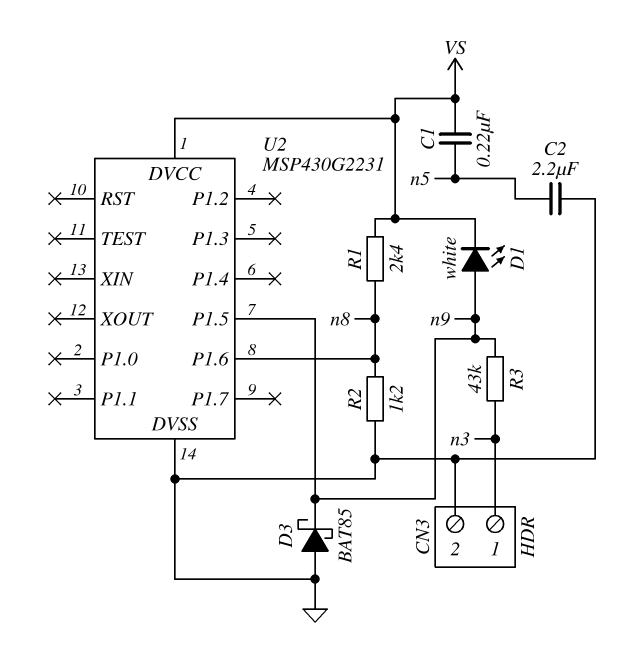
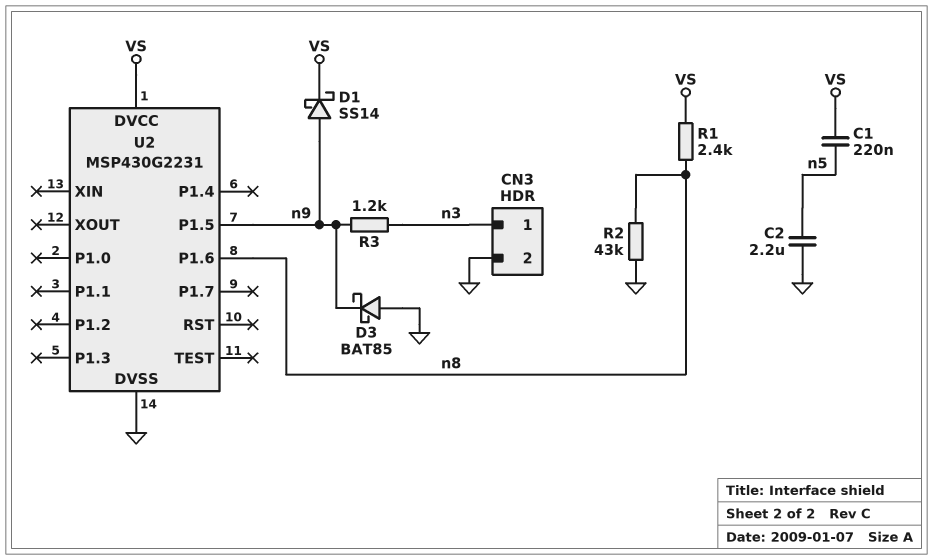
D1: LED white (A n9, K VS) -> schottky SS14 (A n9, K VS)
R2: 1.2k (GND, n8) -> 43k (GND, n8)
R3: 43k (n3, n9) -> 1.2k (n3, n9)

